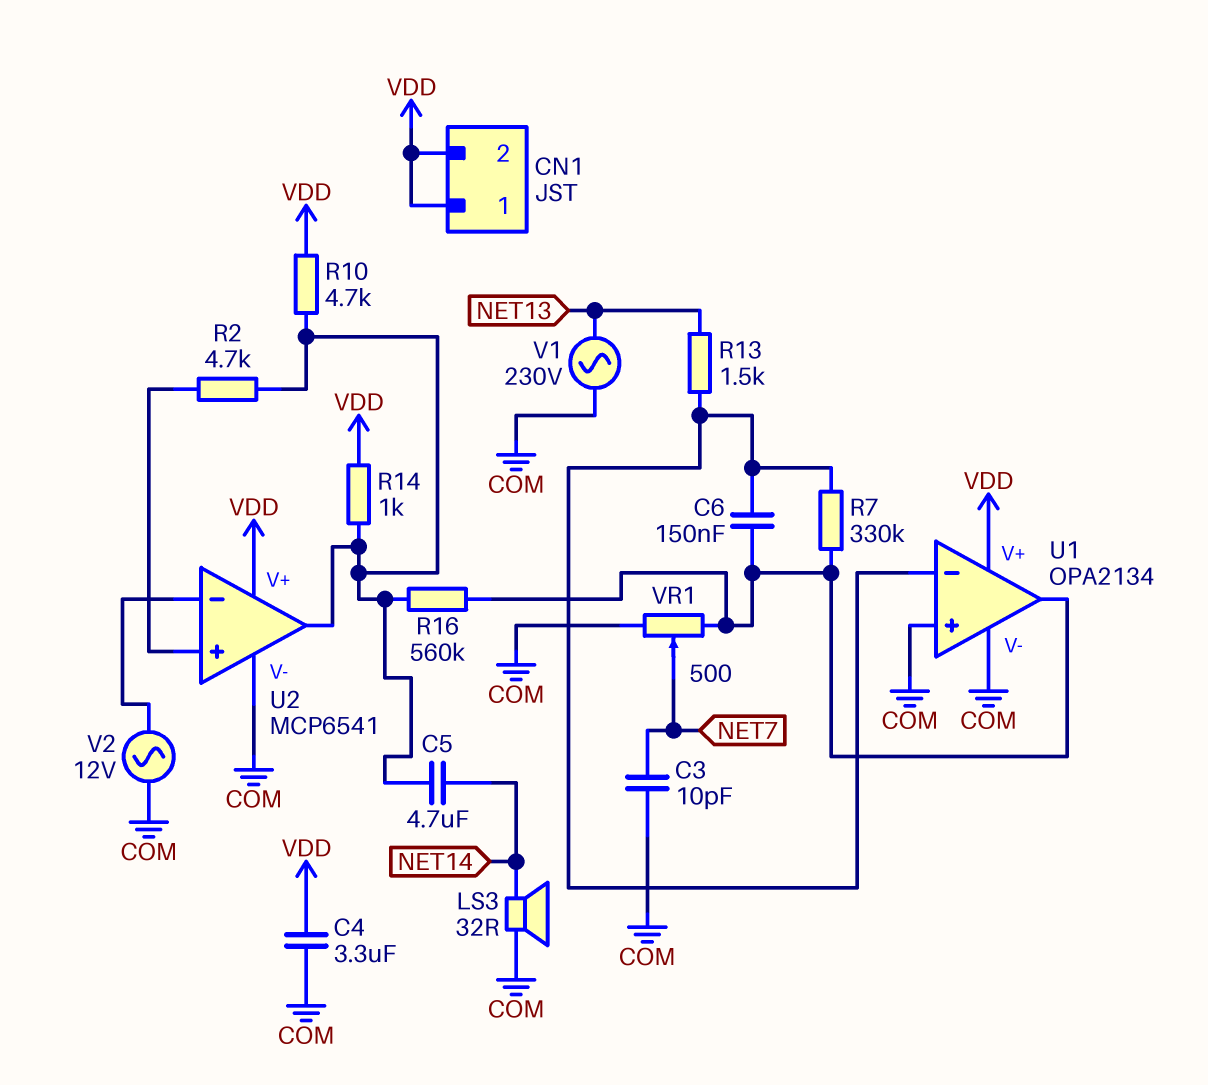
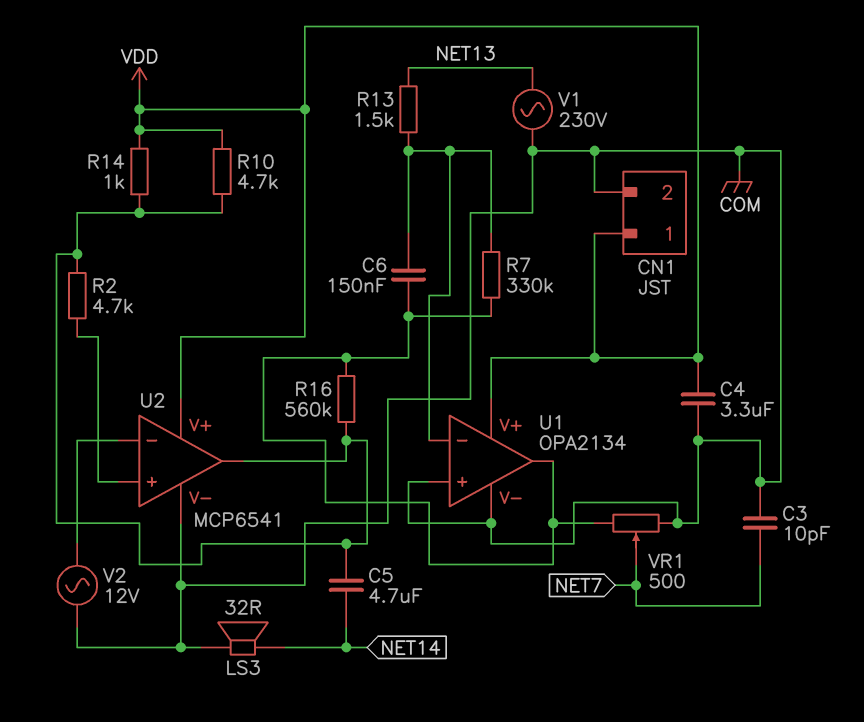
CN1 pin 2: VDD -> COM

